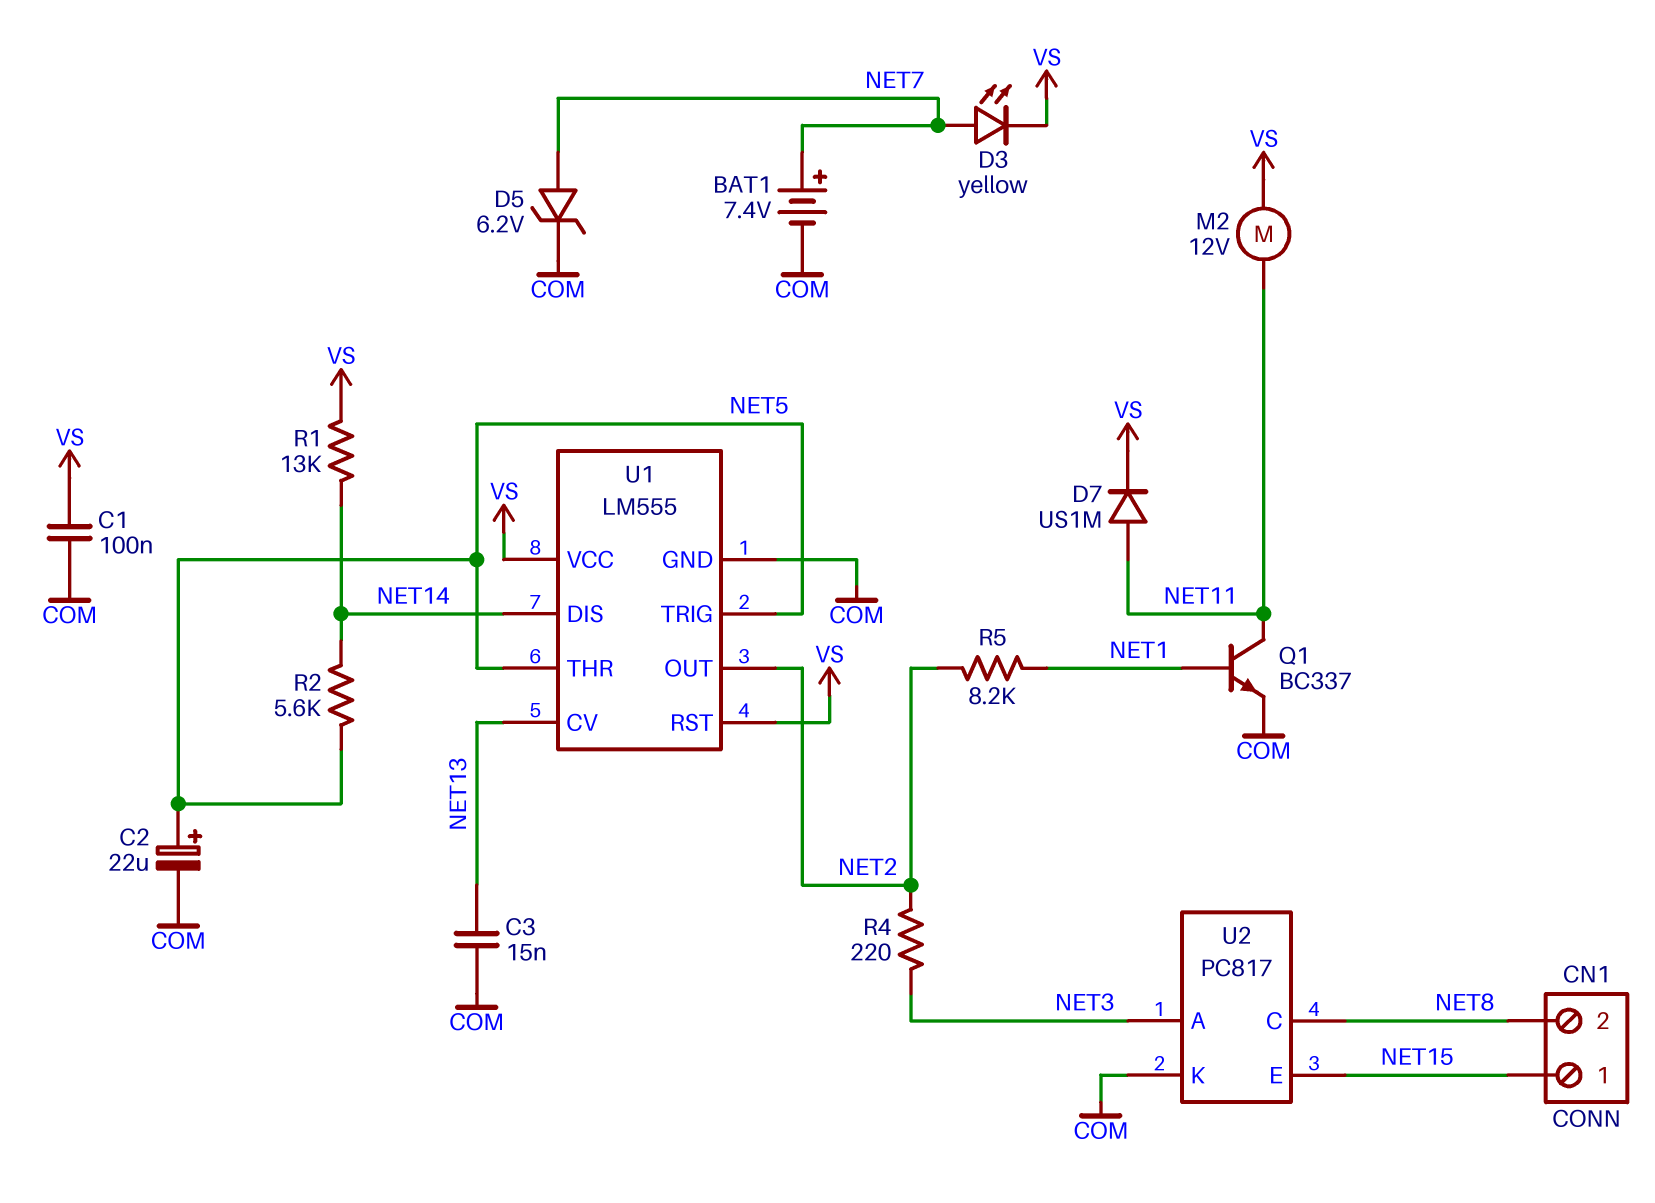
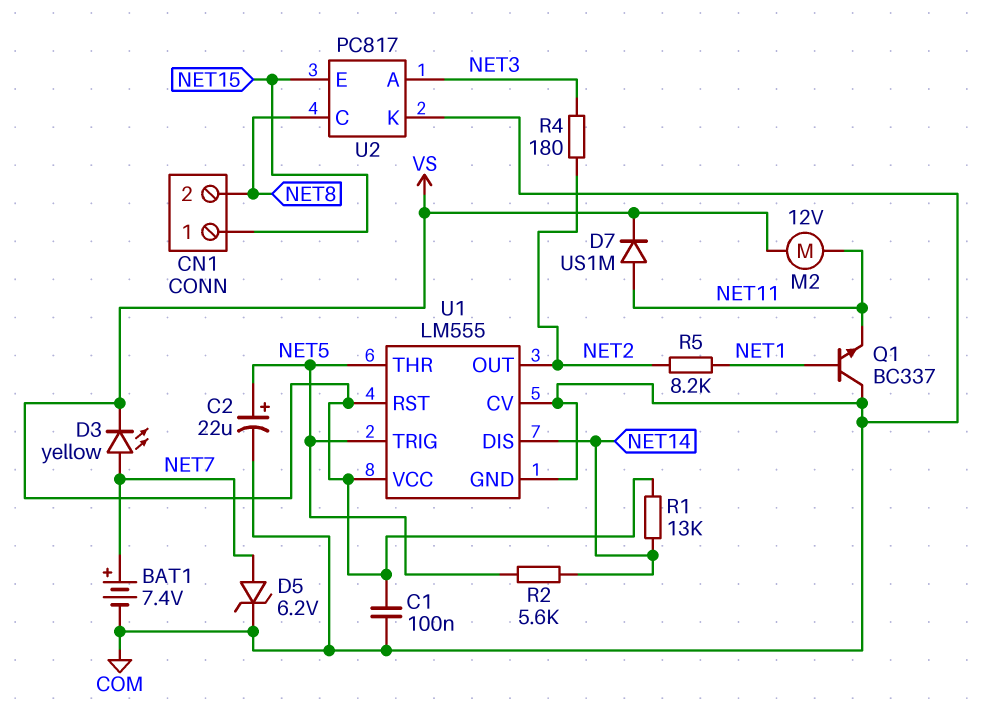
C3: 15nF (COM, NET13) -> none
Q1: NPN BC337 (B NET1, C NET11, E COM) -> NPN BC337 (B NET1, C COM, E NET11)
R4: 220 (NET2, NET3) -> 180 (NET2, NET3)
U1 pin CV: NET13 -> COM

